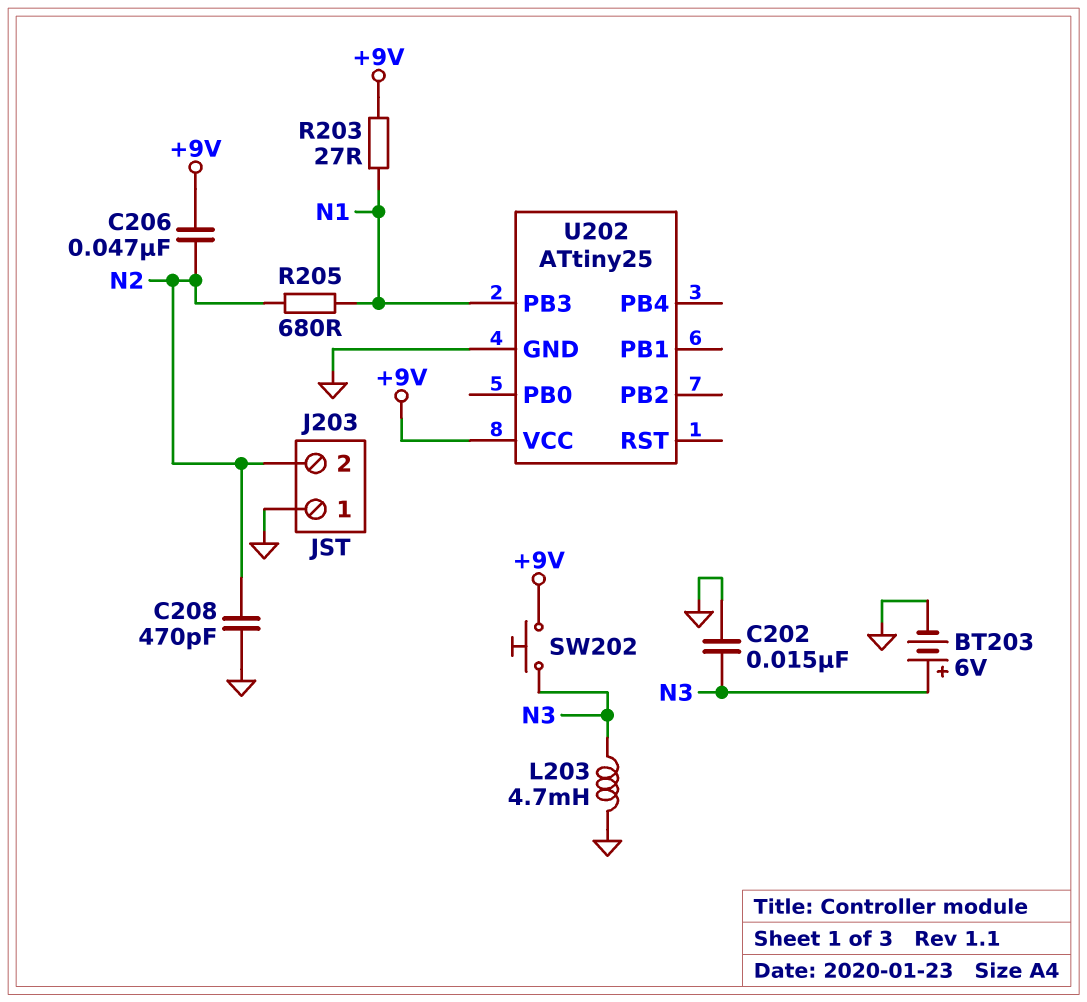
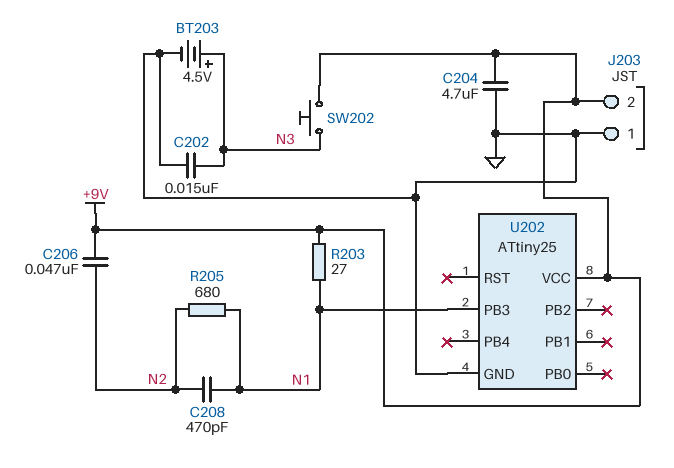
BT203: 6V (plus N3, minus GND) -> 4.5V (plus N3, minus GND)
C204: none -> 4.7uF (+9V, GND)
C208: 470pF (GND, N2) -> 470pF (N1, N2)
J203 pin 2: N2 -> +9V
L203: 4.7mH (GND, N3) -> none

